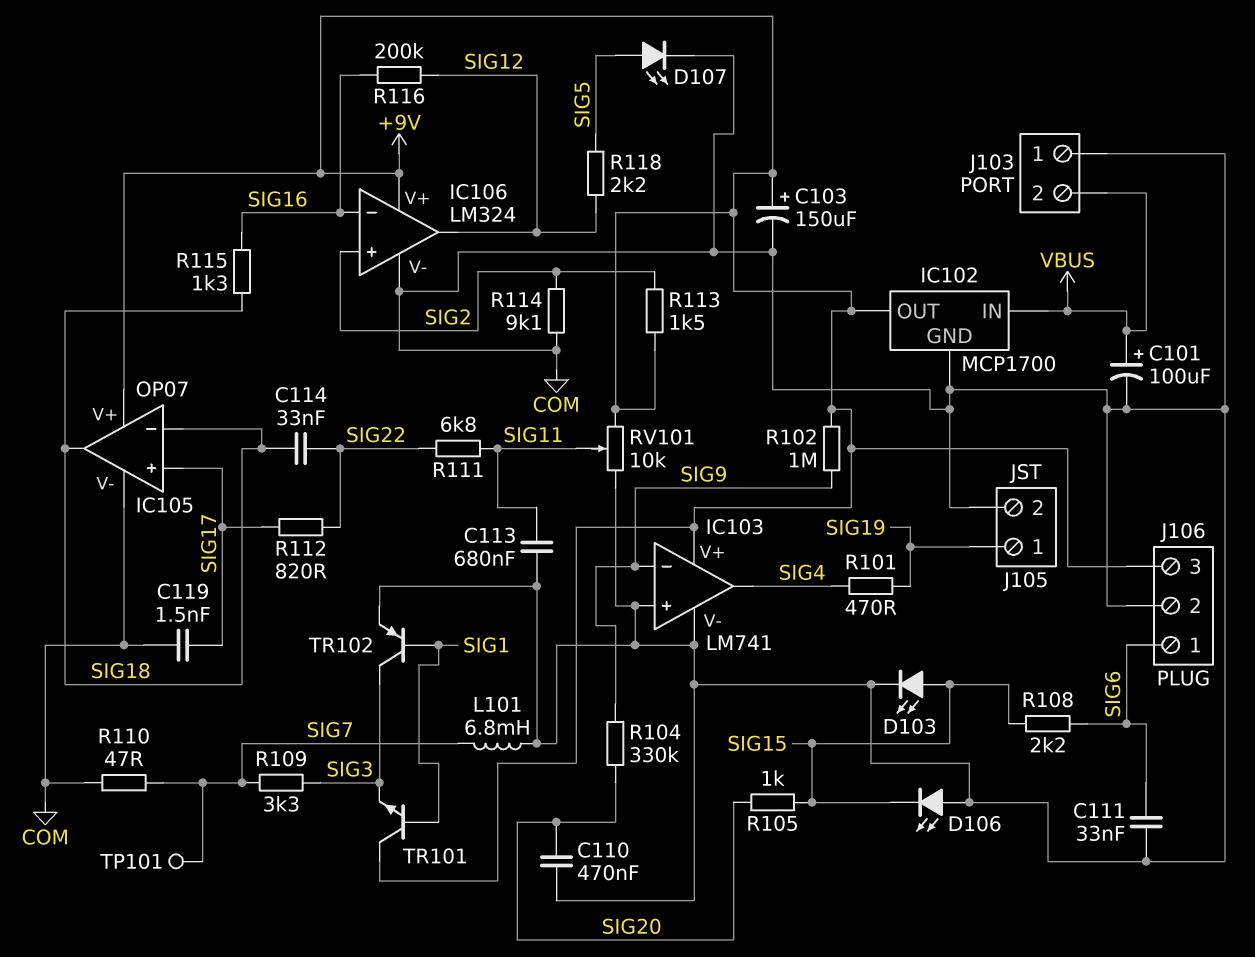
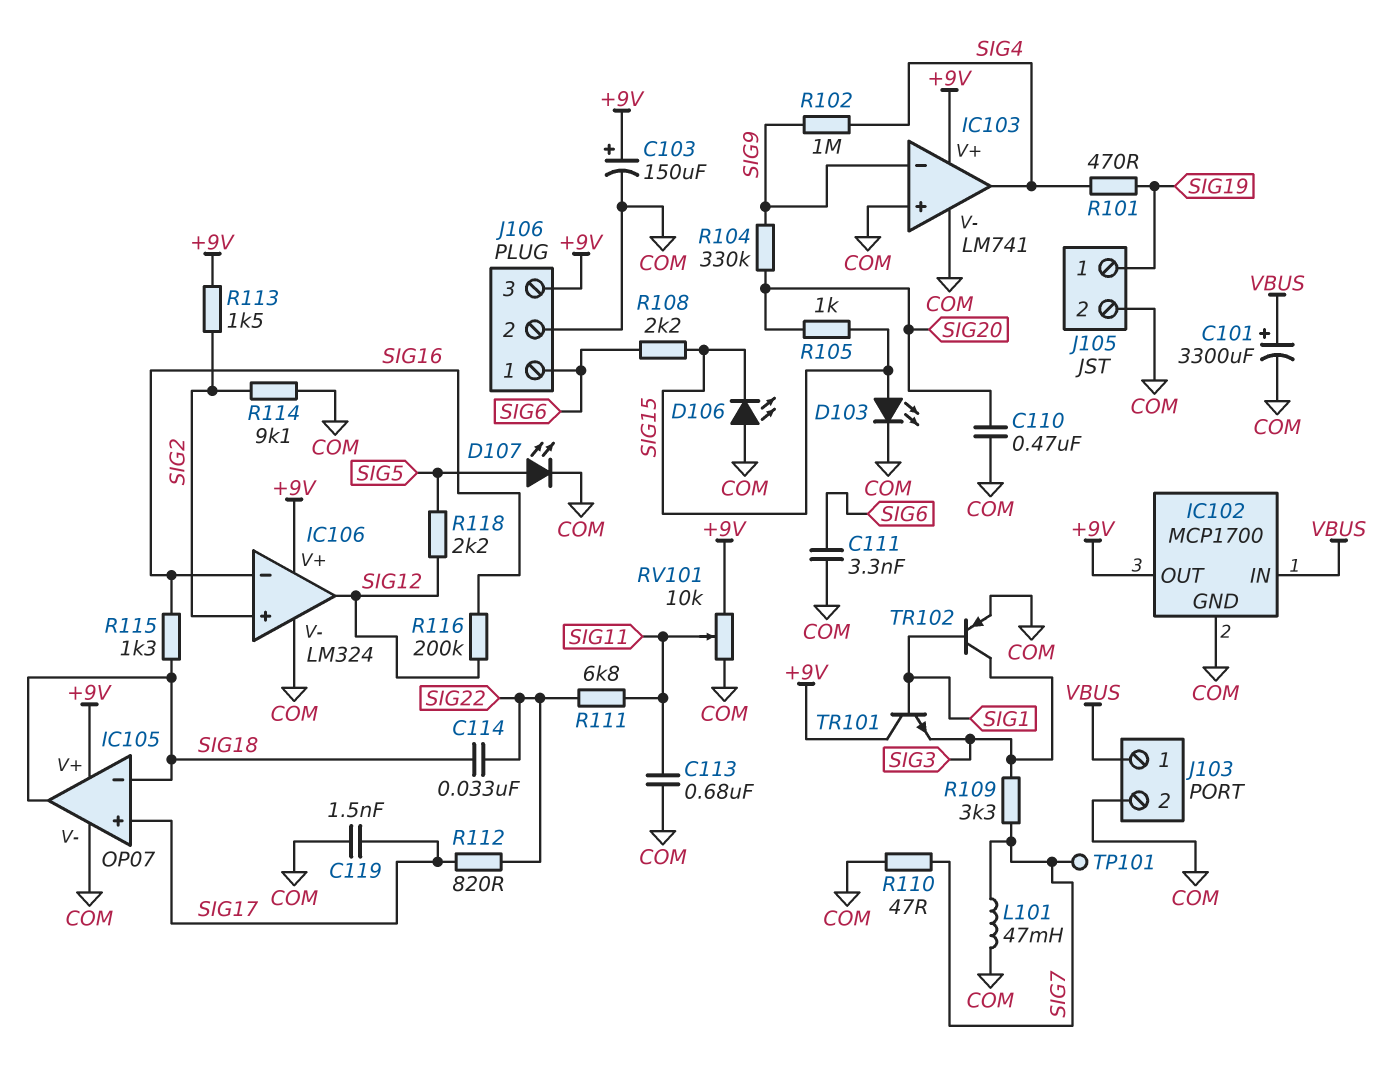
C101: 100uF (plus VBUS, minus COM) -> 3300uF (plus VBUS, minus COM)
C111: 33nF (COM, SIG6) -> 3.3nF (COM, SIG6)
J103 pin 1: COM -> VBUS
J103 pin 2: VBUS -> COM
L101: 6.8mH (COM, SIG7) -> 47mH (COM, SIG7)
R102: 1M (+9V, SIG9) -> 1M (SIG4, SIG9)

